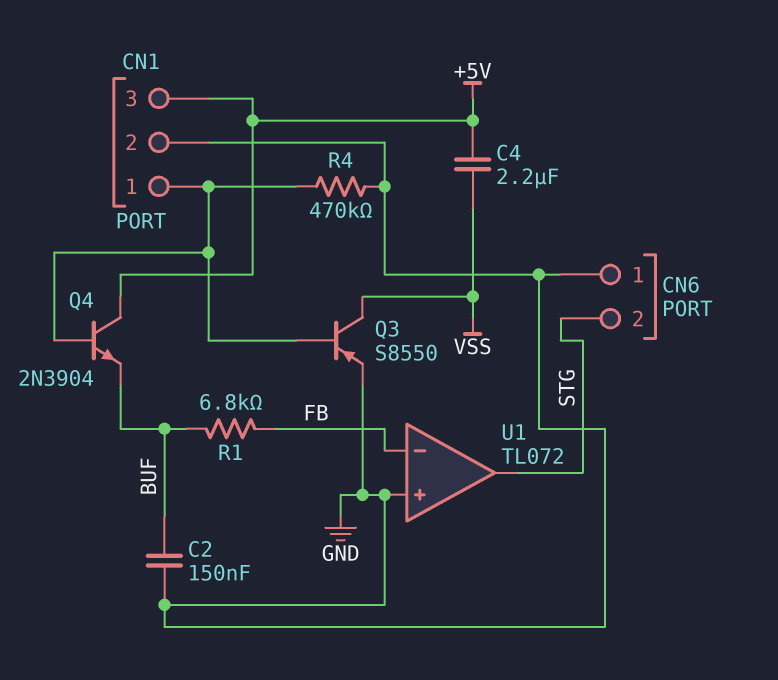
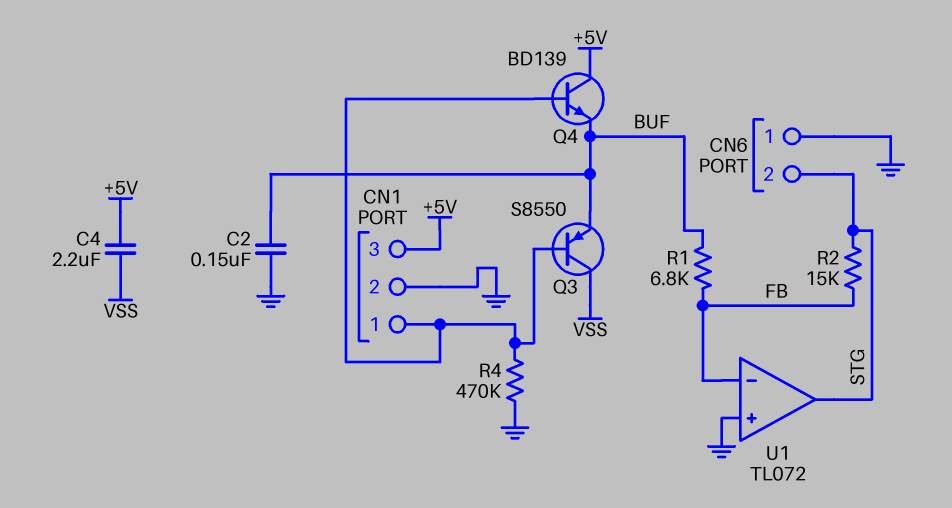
Q3: PNP S8550 (B CN1/1, C VSS, E GND) -> PNP S8550 (B CN1/1, C VSS, E BUF)
Q4: NPN 2N3904 (B CN1/1, C +5V, E BUF) -> NPN BD139 (B CN1/1, C +5V, E BUF)
R2: none -> 15k (FB, STG)

